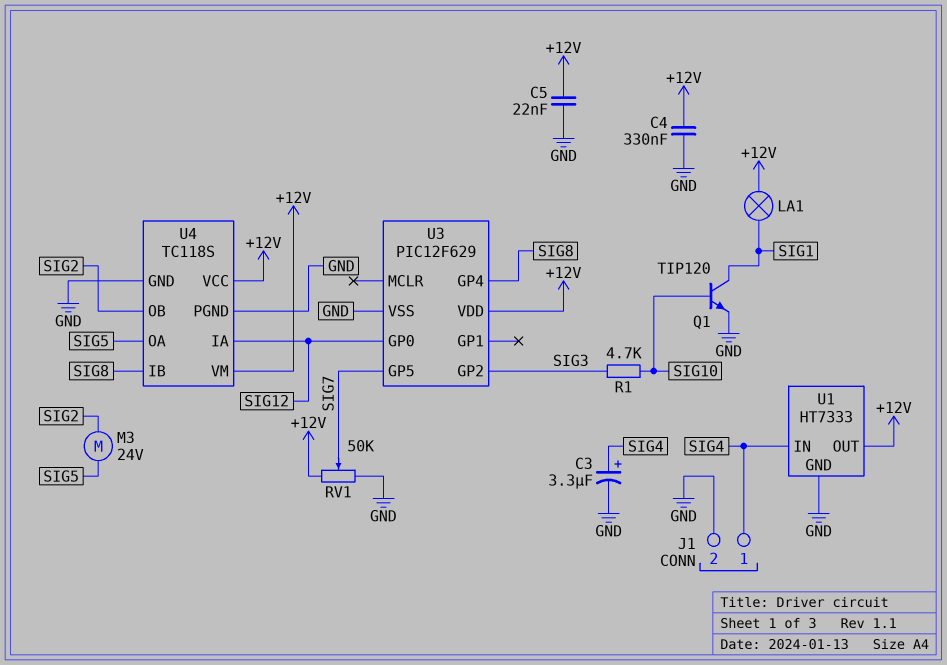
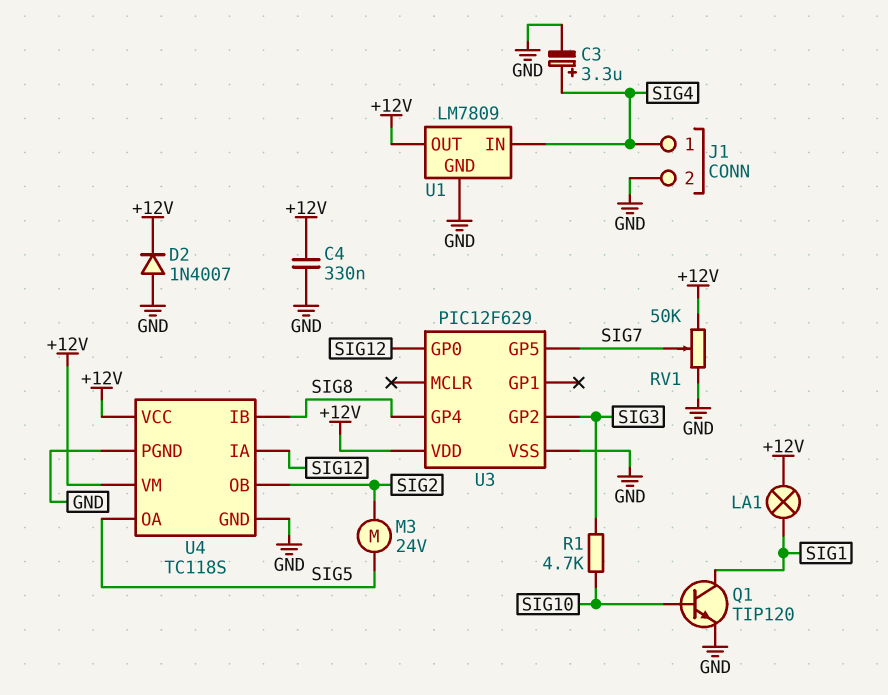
C5: 22nF (+12V, GND) -> none
D2: none -> diode 1N4007 (A GND, K +12V)
U1: HT7333 -> LM7809

